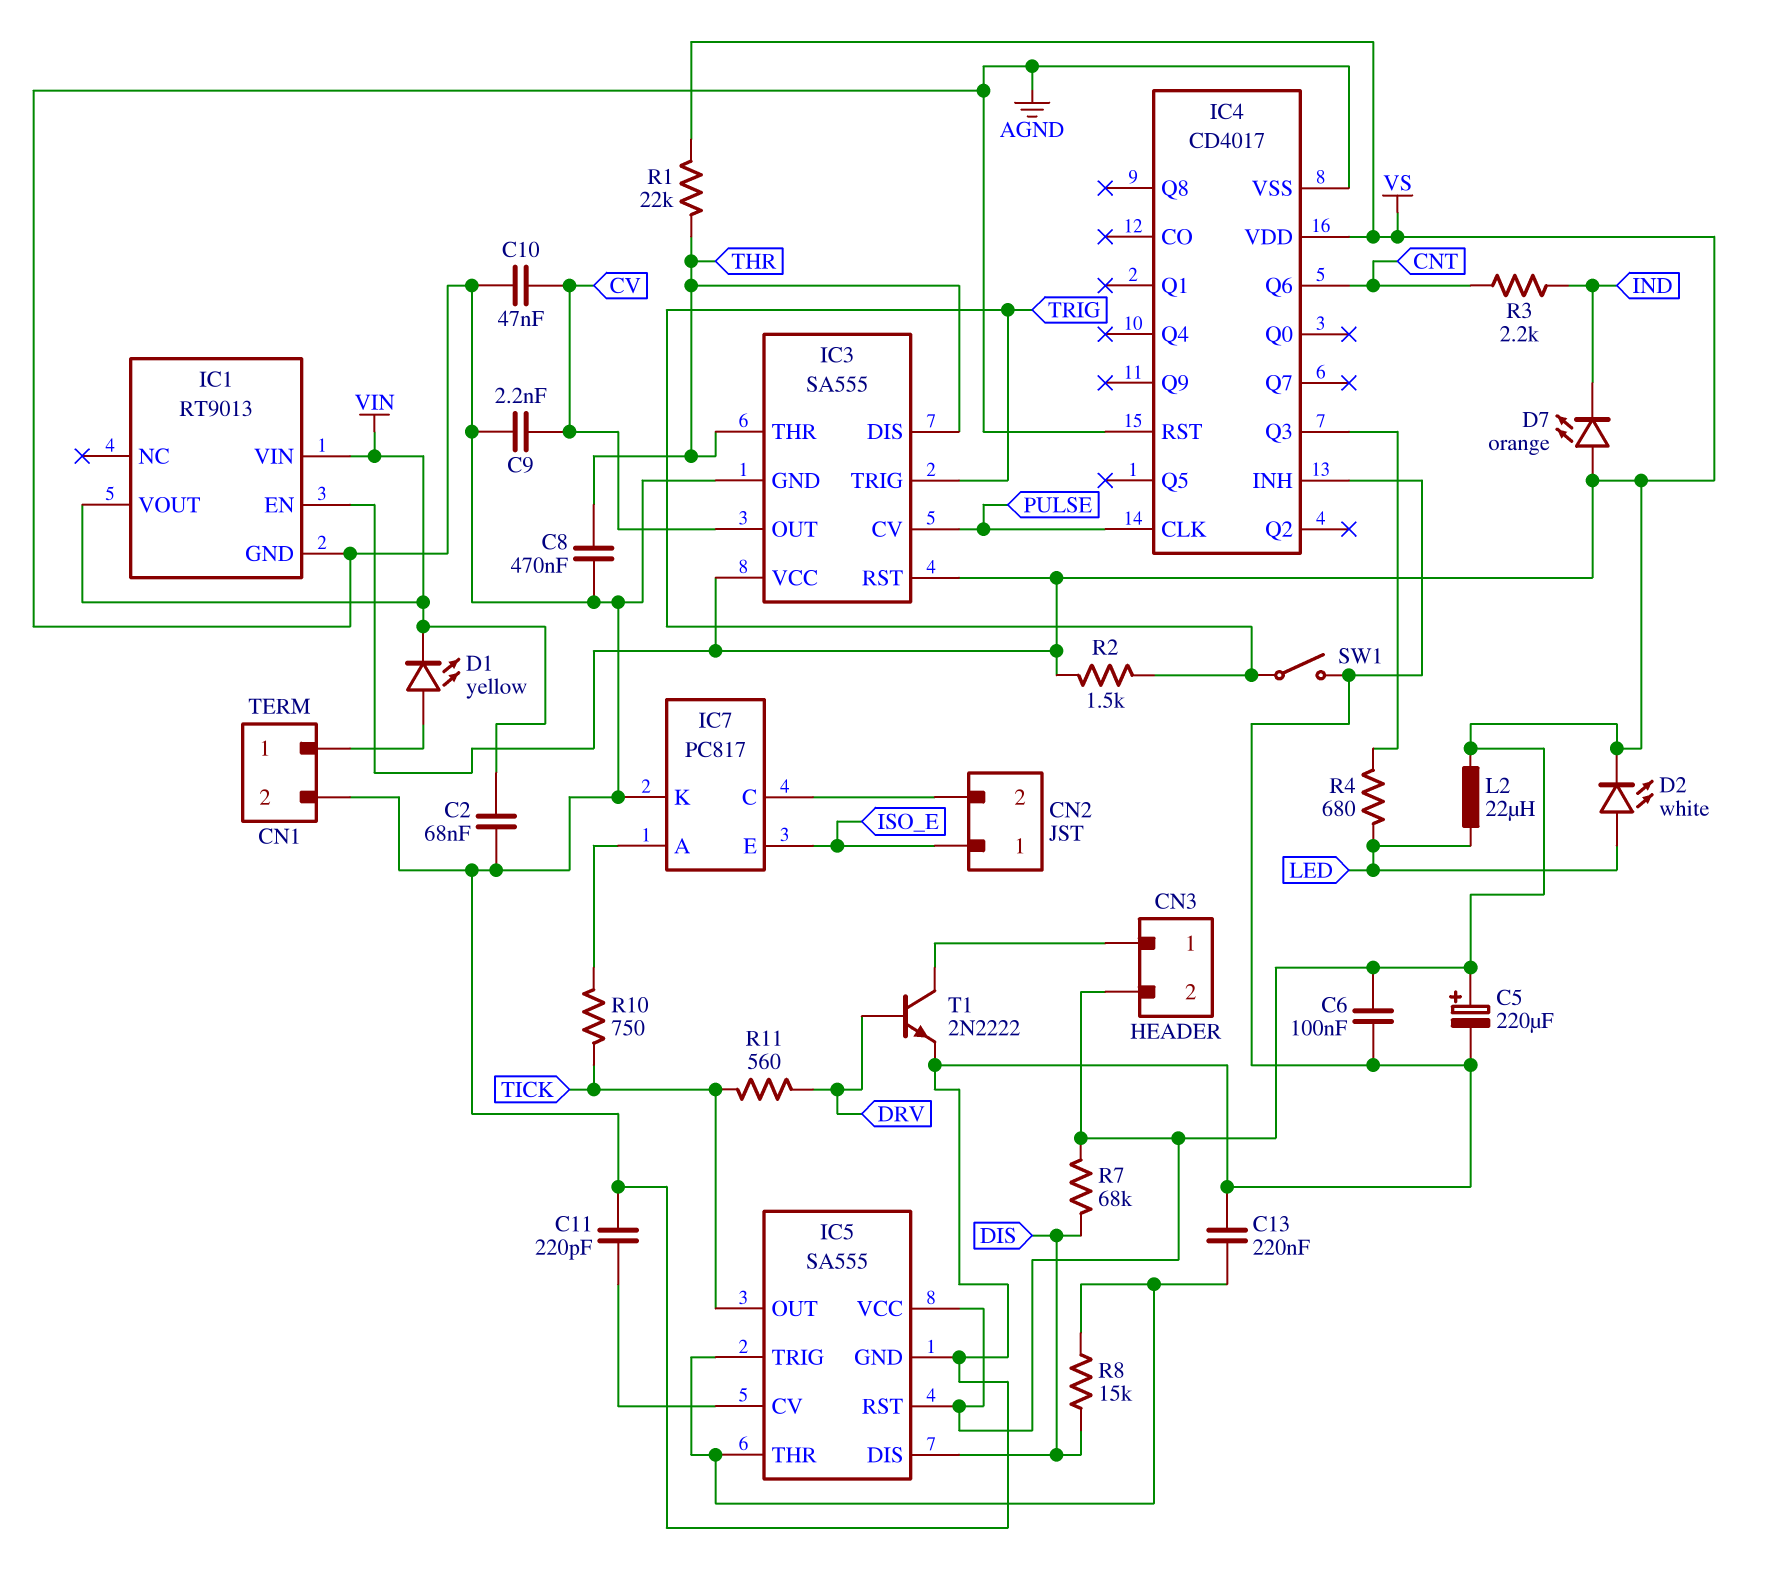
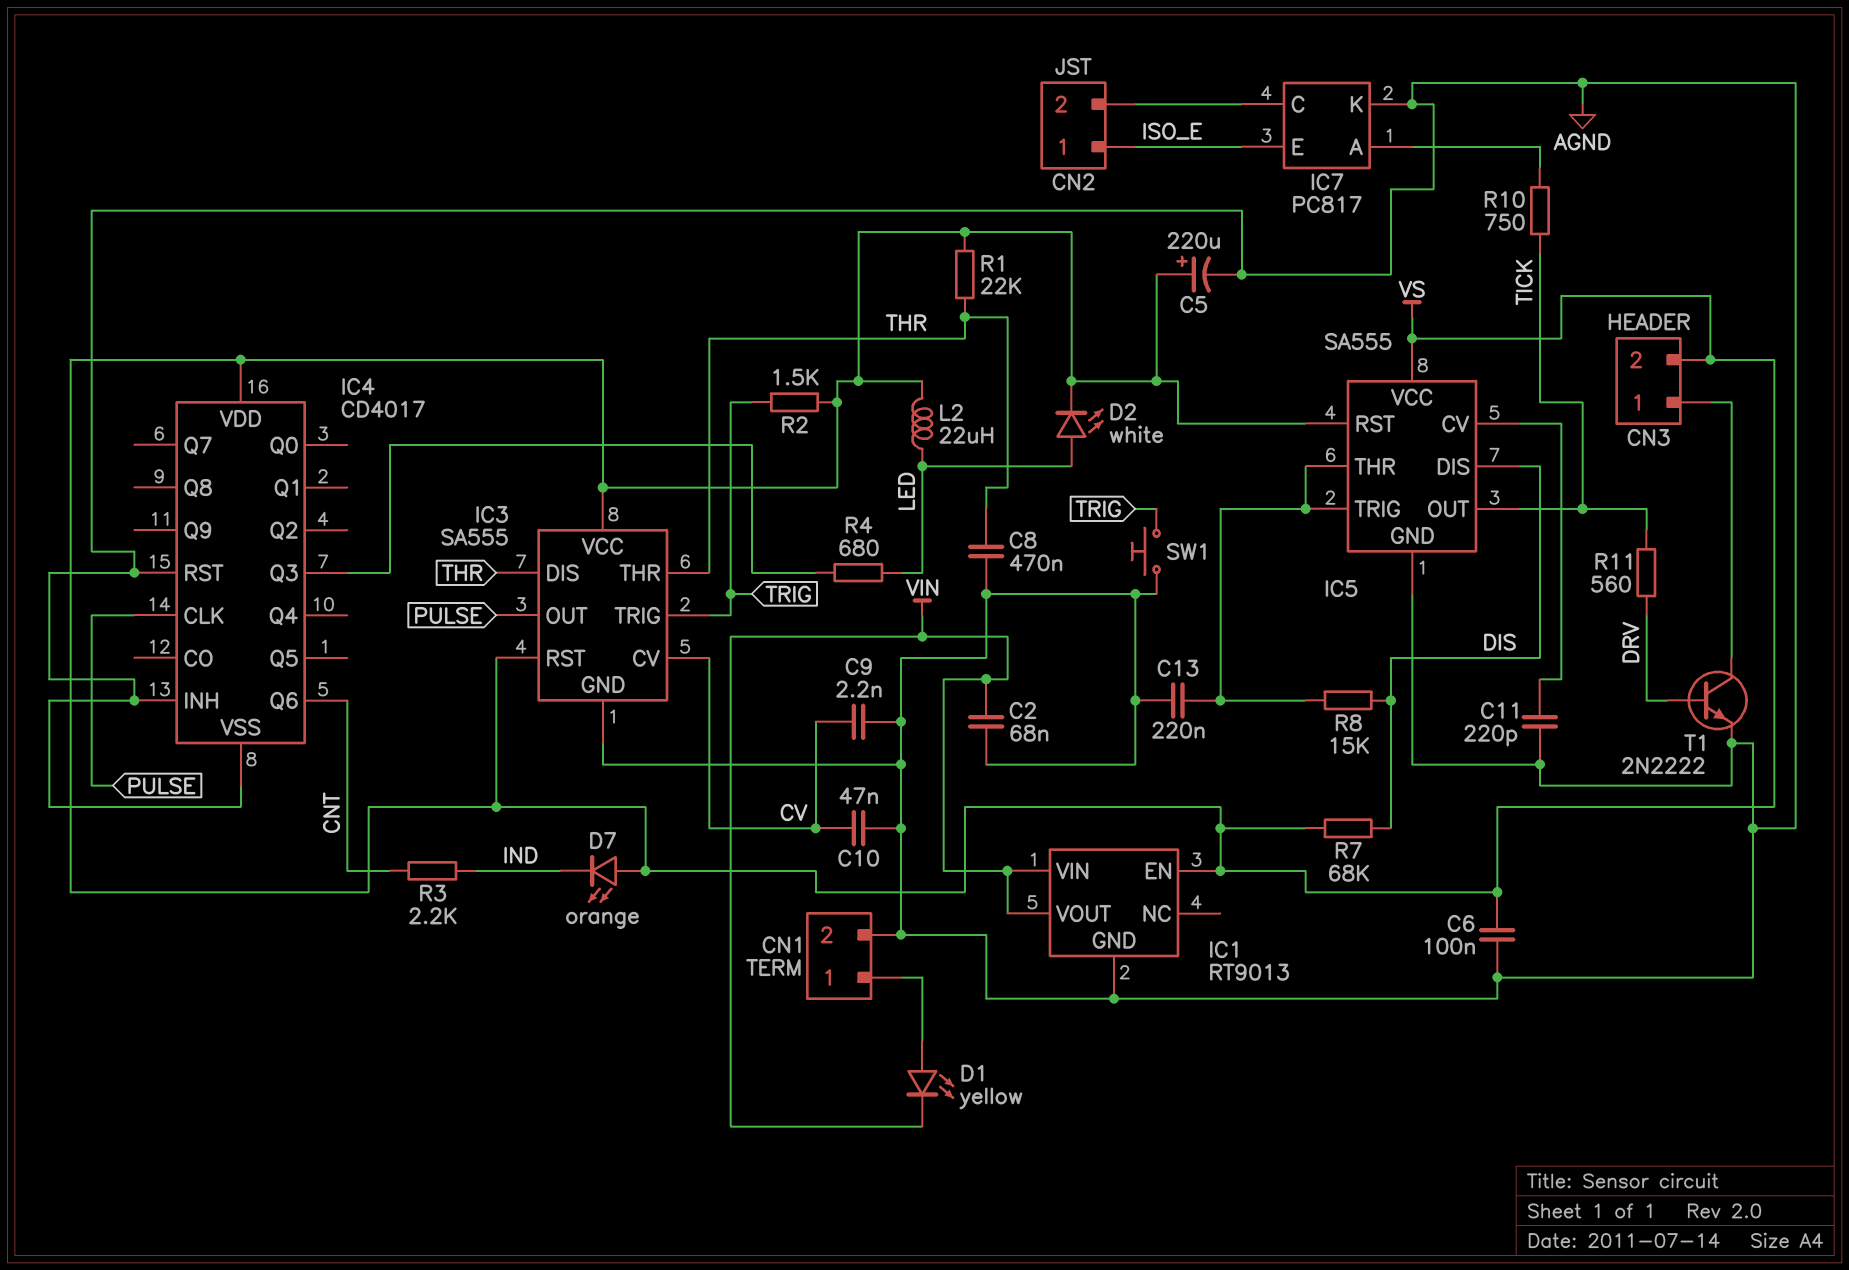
IC3 pin CV: PULSE -> CV
IC3 pin OUT: CV -> PULSE
SW1: switch (AGND, TRIG) -> button (AGND, TRIG)

